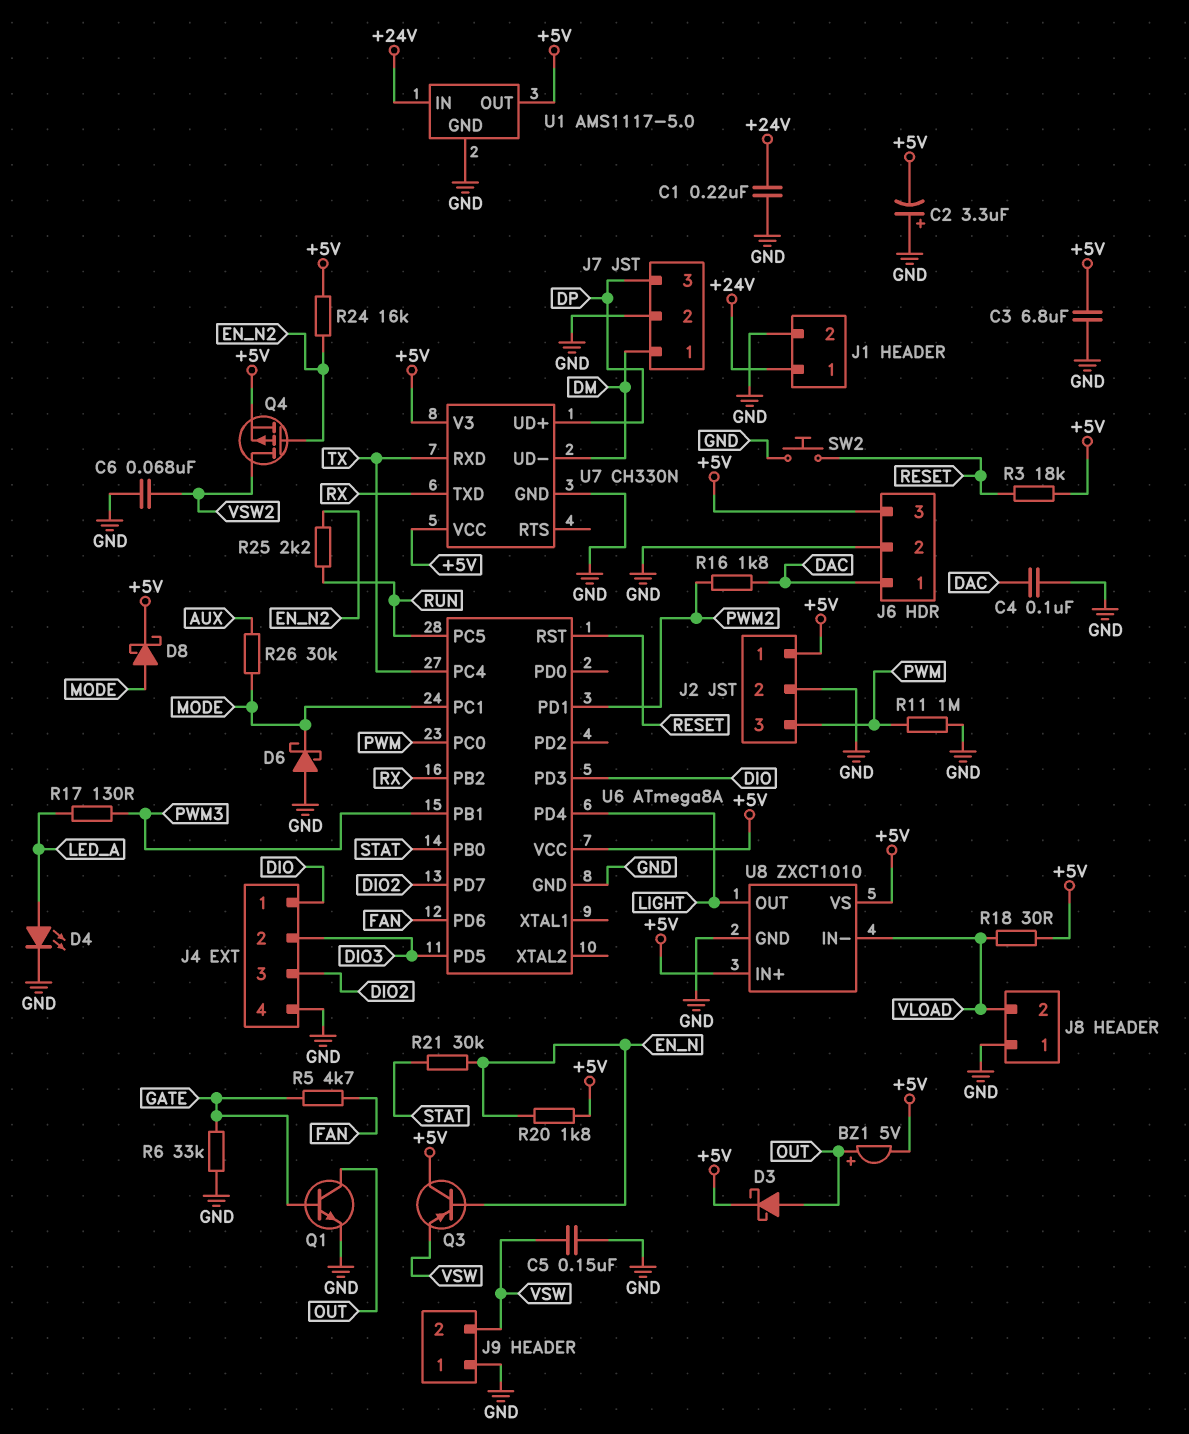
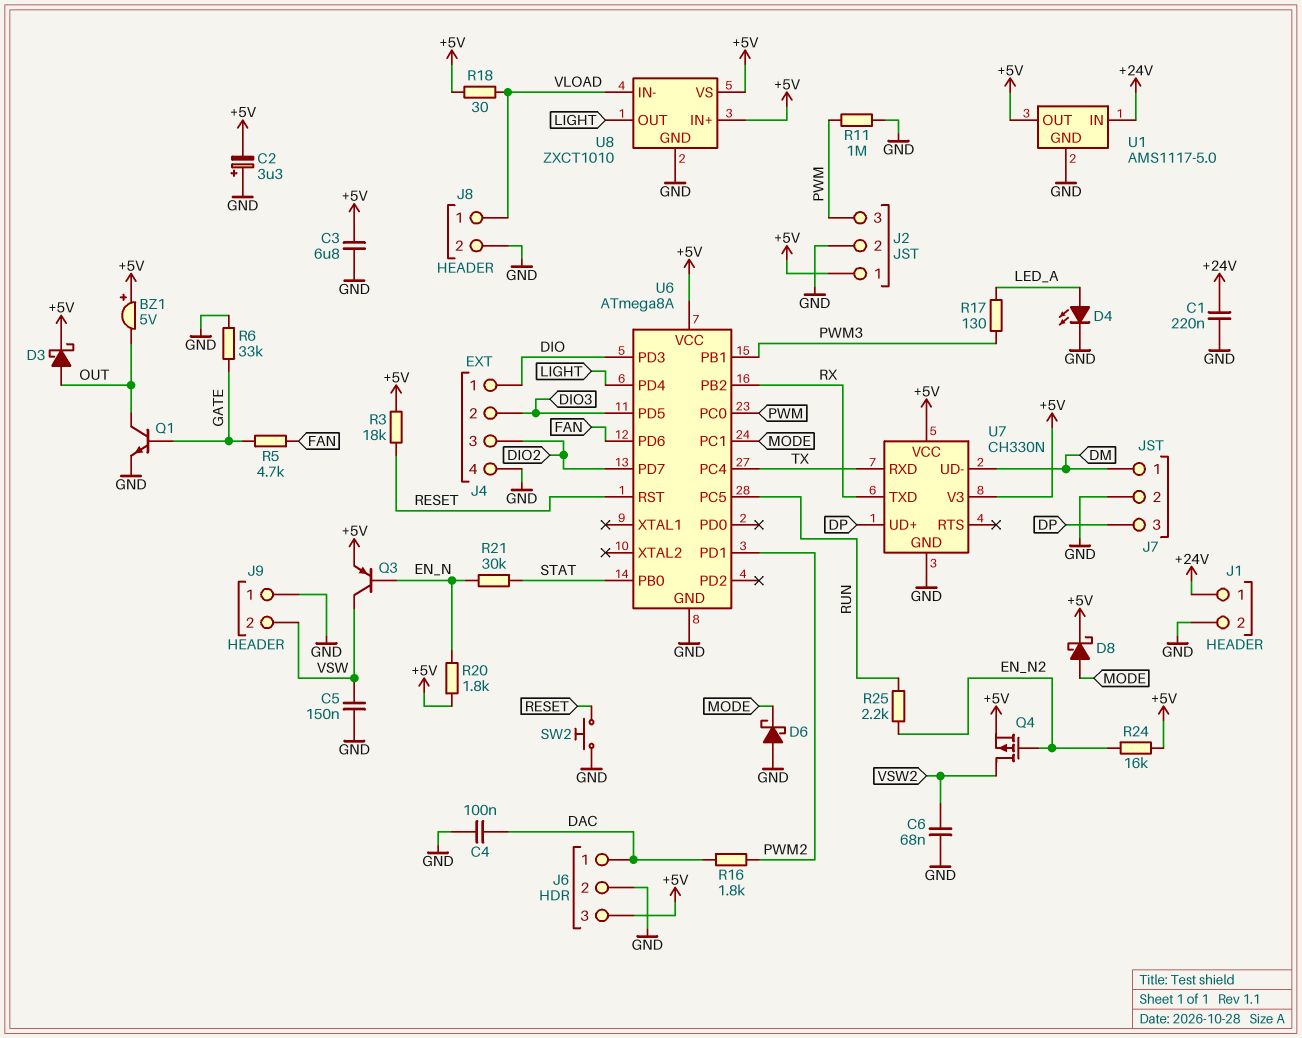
BZ1: buzzer 5V (plus OUT, minus +5V) -> buzzer 5V (plus +5V, minus OUT)
J8 pin 1: GND -> VLOAD
J8 pin 2: VLOAD -> GND
Q3: PNP (B EN_N, C +5V, E VSW) -> PNP (B EN_N, C VSW, E +5V)
R26: 30k (AUX, MODE) -> none

